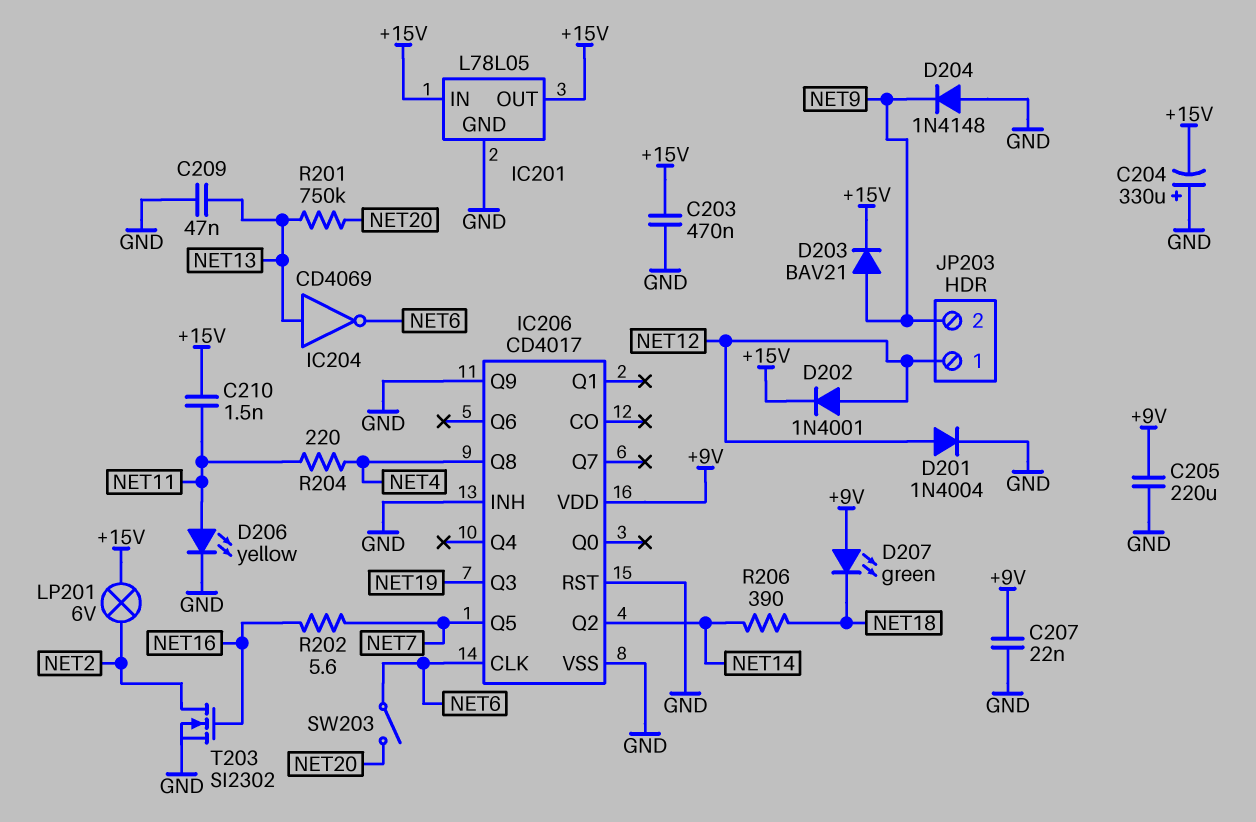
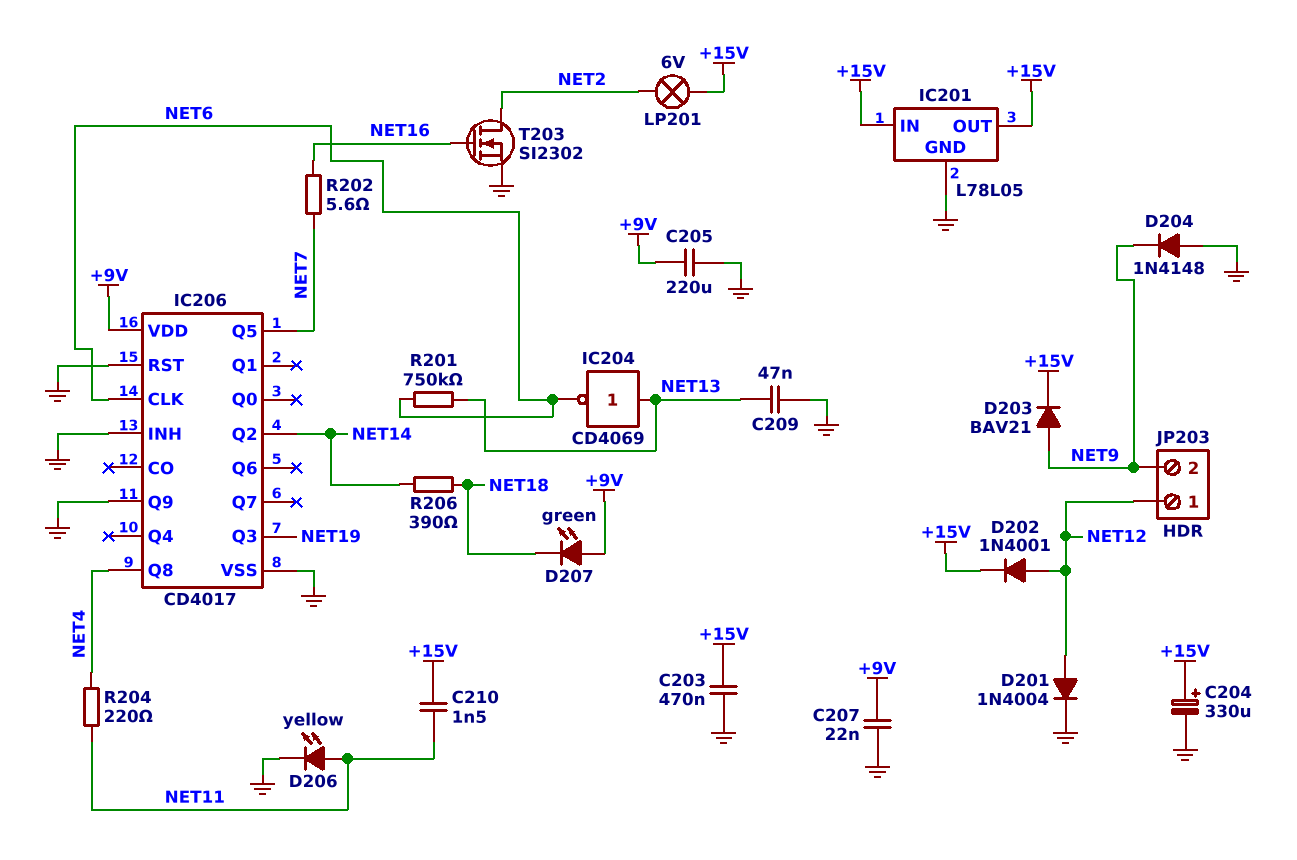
C204: 330uF (plus GND, minus +15V) -> 330uF (plus +15V, minus GND)
R201: 750k (NET13, NET20) -> 750k (NET6, NET13)
SW203: switch (NET6, NET20) -> none

